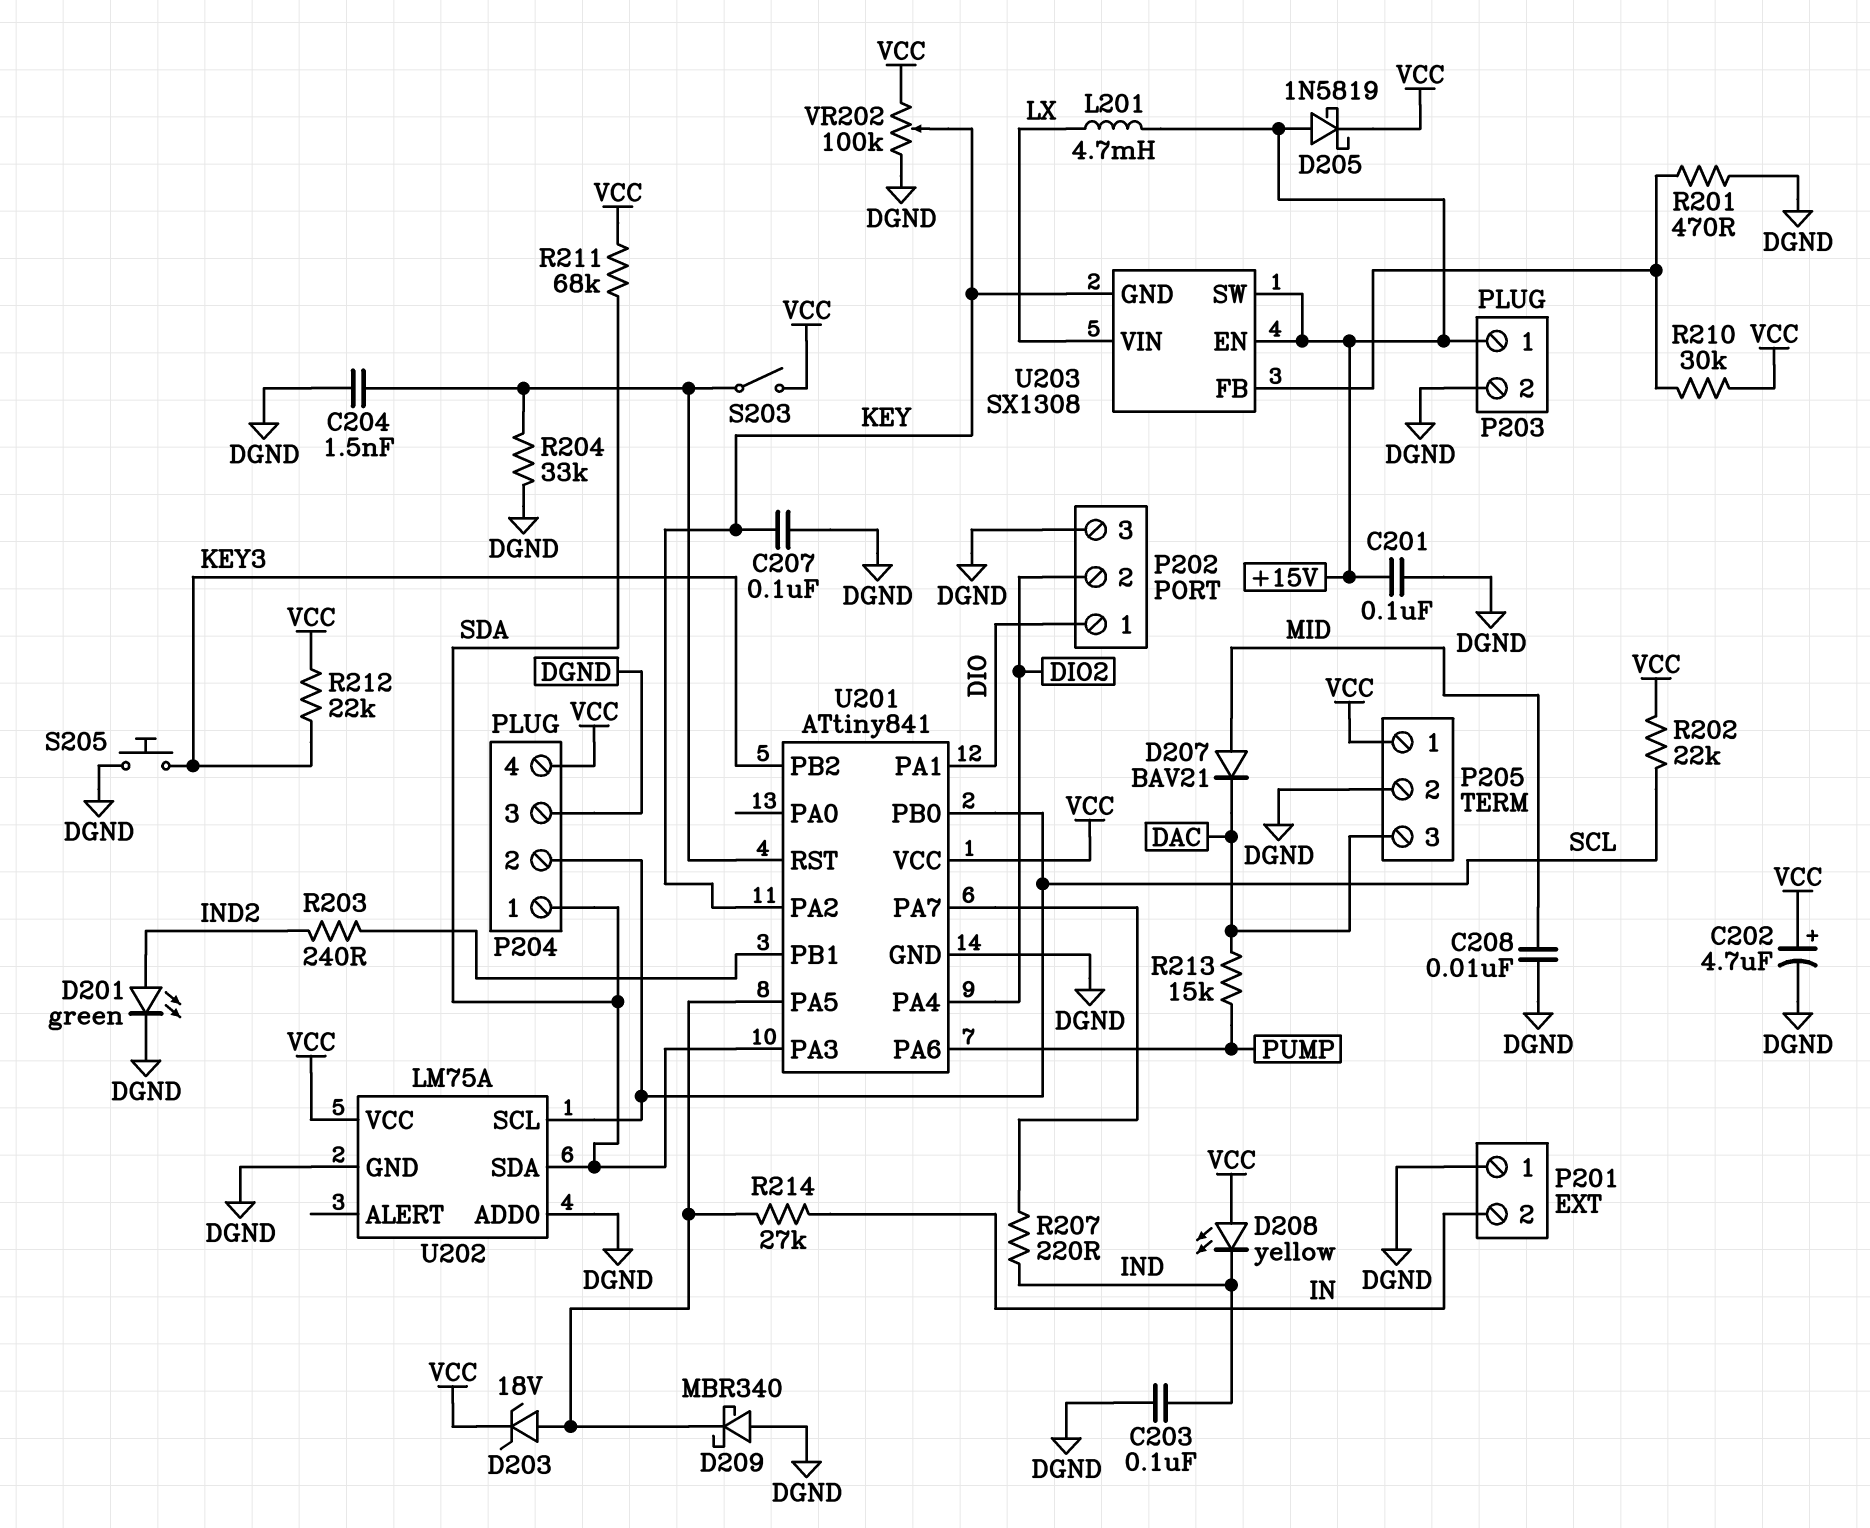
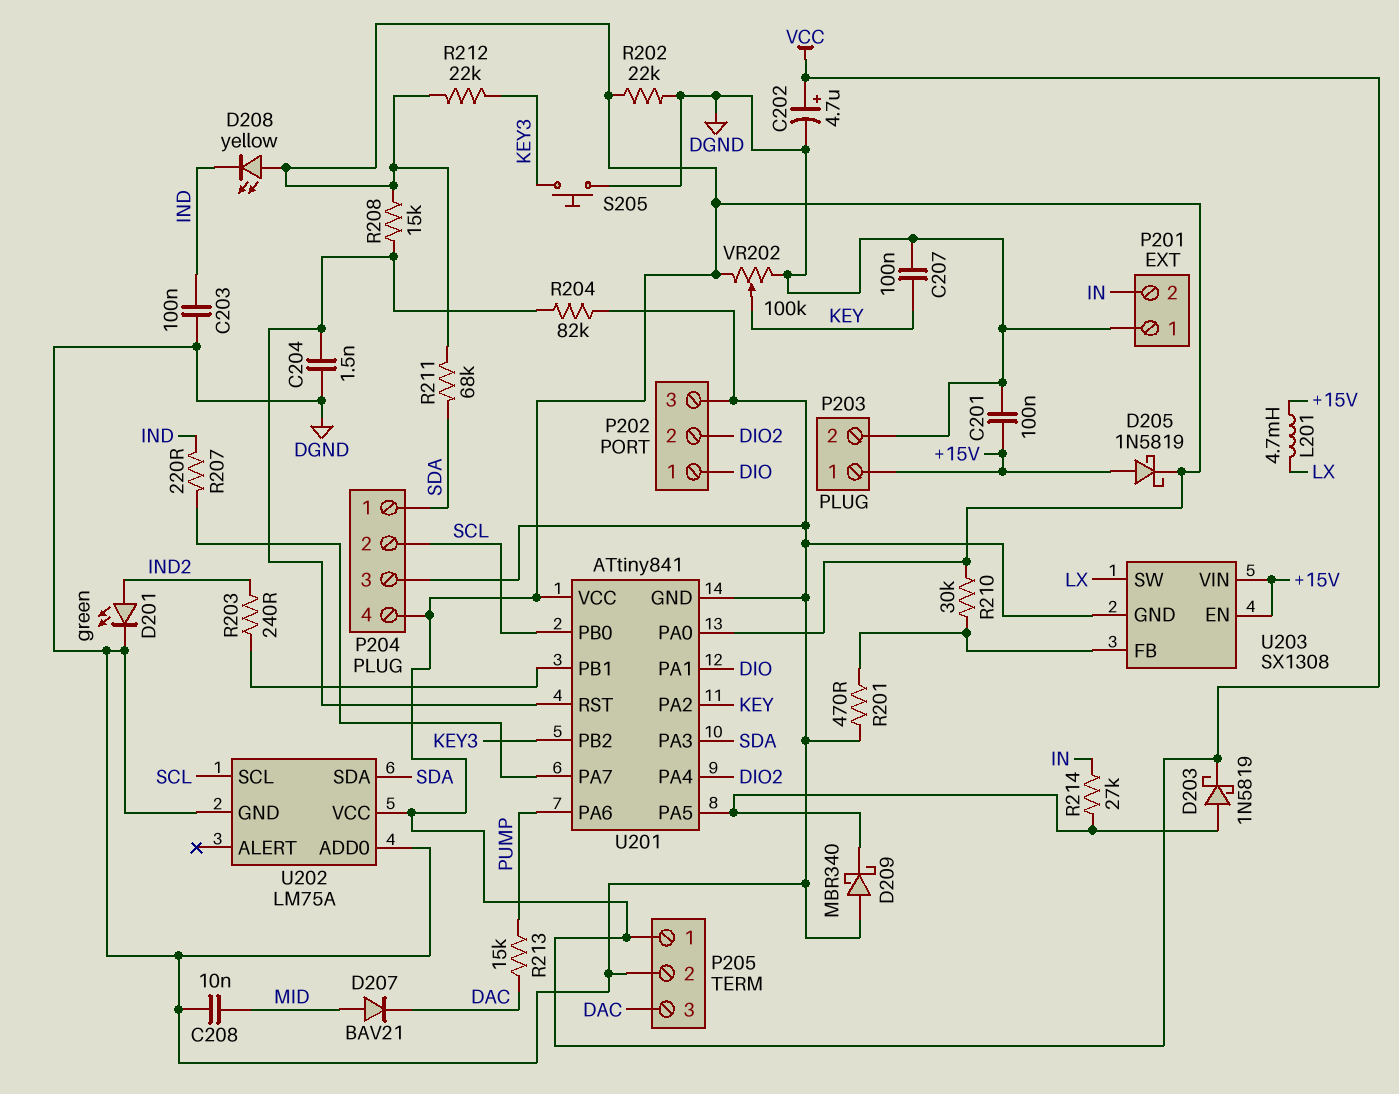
D203: zener 18V (A U201/PA5, K VCC) -> schottky 1N5819 (A U201/PA5, K VCC)
R202: 22k (SCL, VCC) -> 22k (DGND, VCC)
R204: 33k (DGND, U201/RST) -> 82k (DGND, U201/RST)
R208: none -> 15k (U201/RST, VCC)
S203: switch (U201/RST, VCC) -> none
U201 pin PA0: none -> VCC
U203 pin GND: KEY -> DGND
U203 pin SW: +15V -> LX
U203 pin VIN: LX -> +15V

